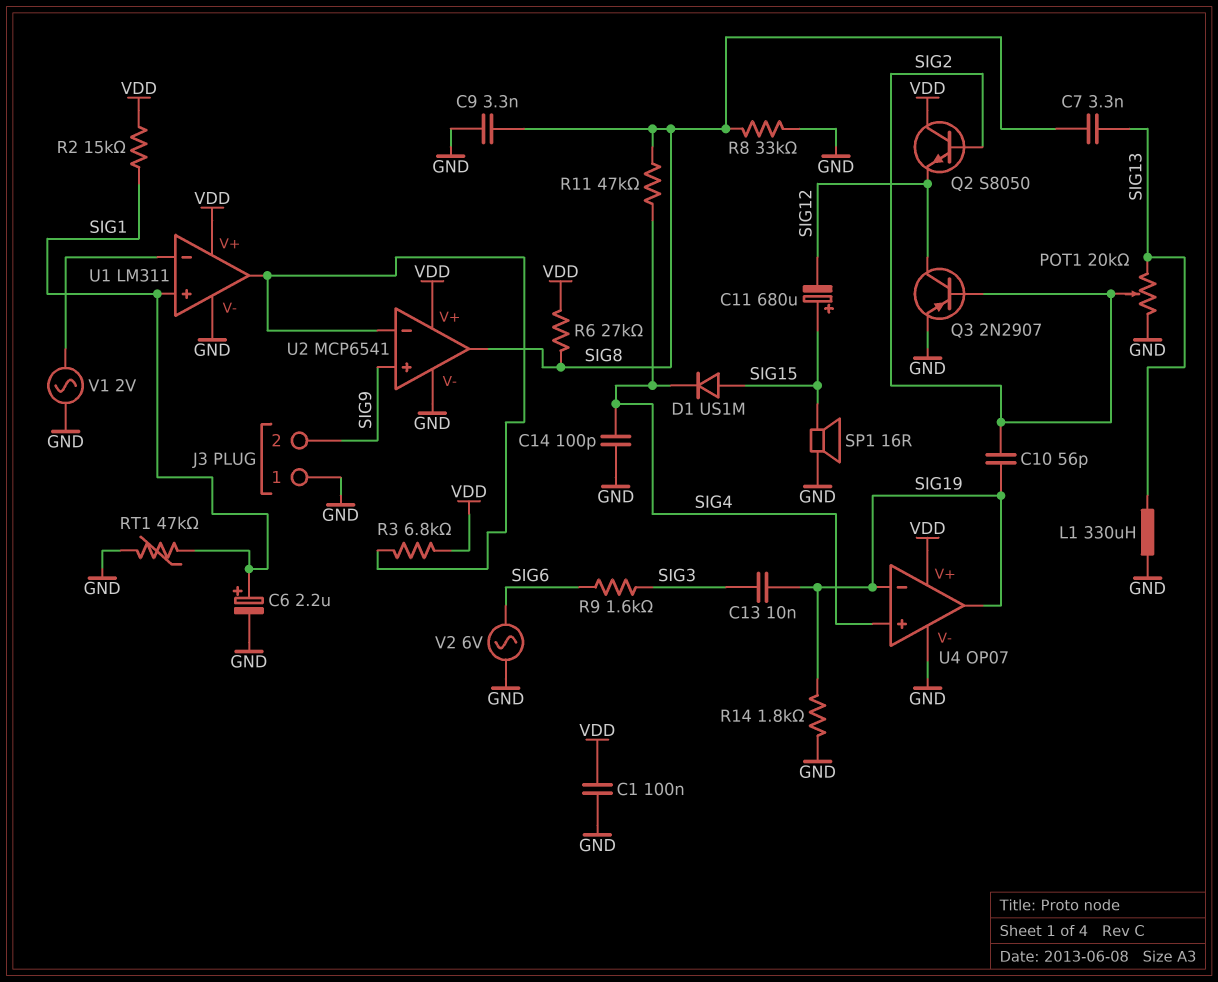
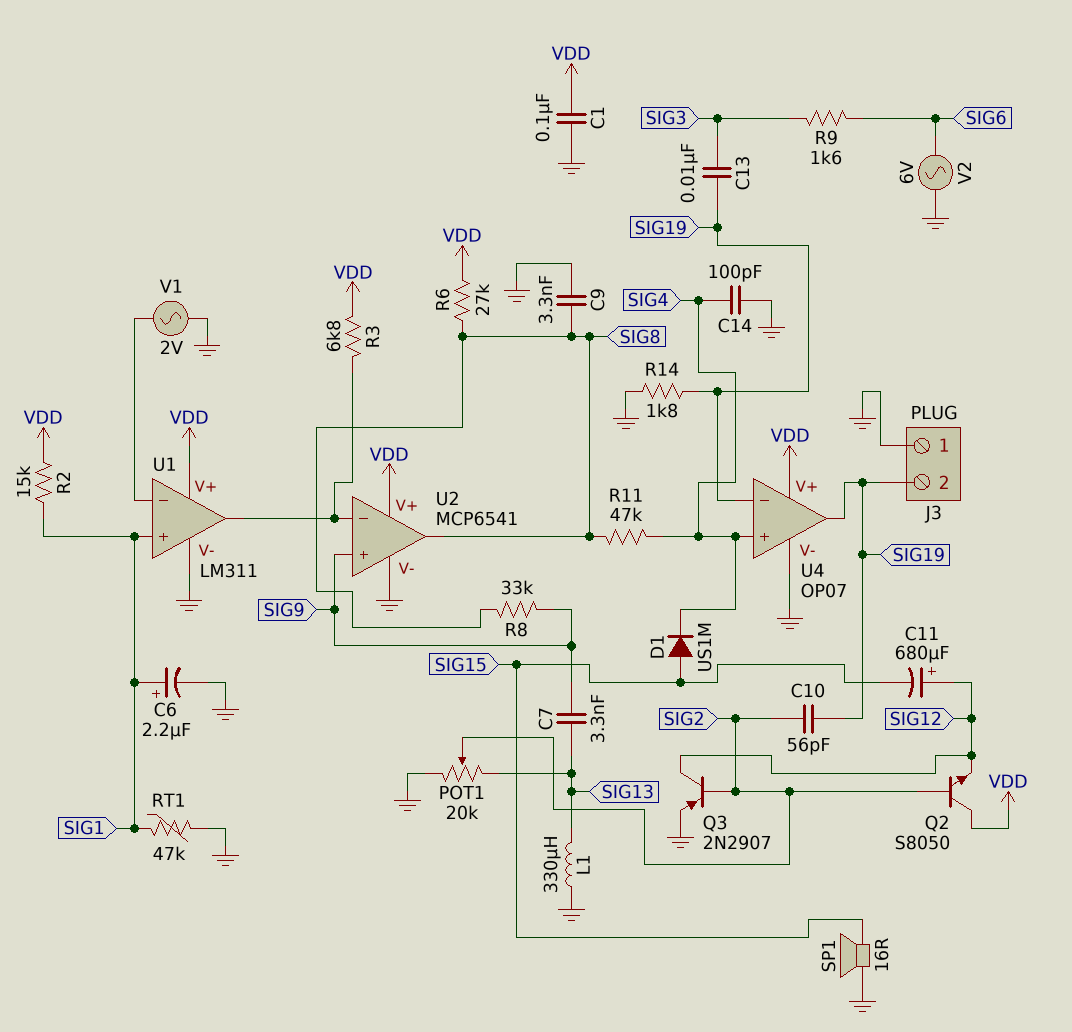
C7: 3.3nF (SIG8, SIG13) -> 3.3nF (SIG9, SIG13)
C11: 680uF (plus SIG15, minus SIG12) -> 680uF (plus SIG12, minus SIG15)
J3 pin 2: SIG9 -> SIG19
R8: 33k (GND, SIG8) -> 33k (SIG8, SIG9)

